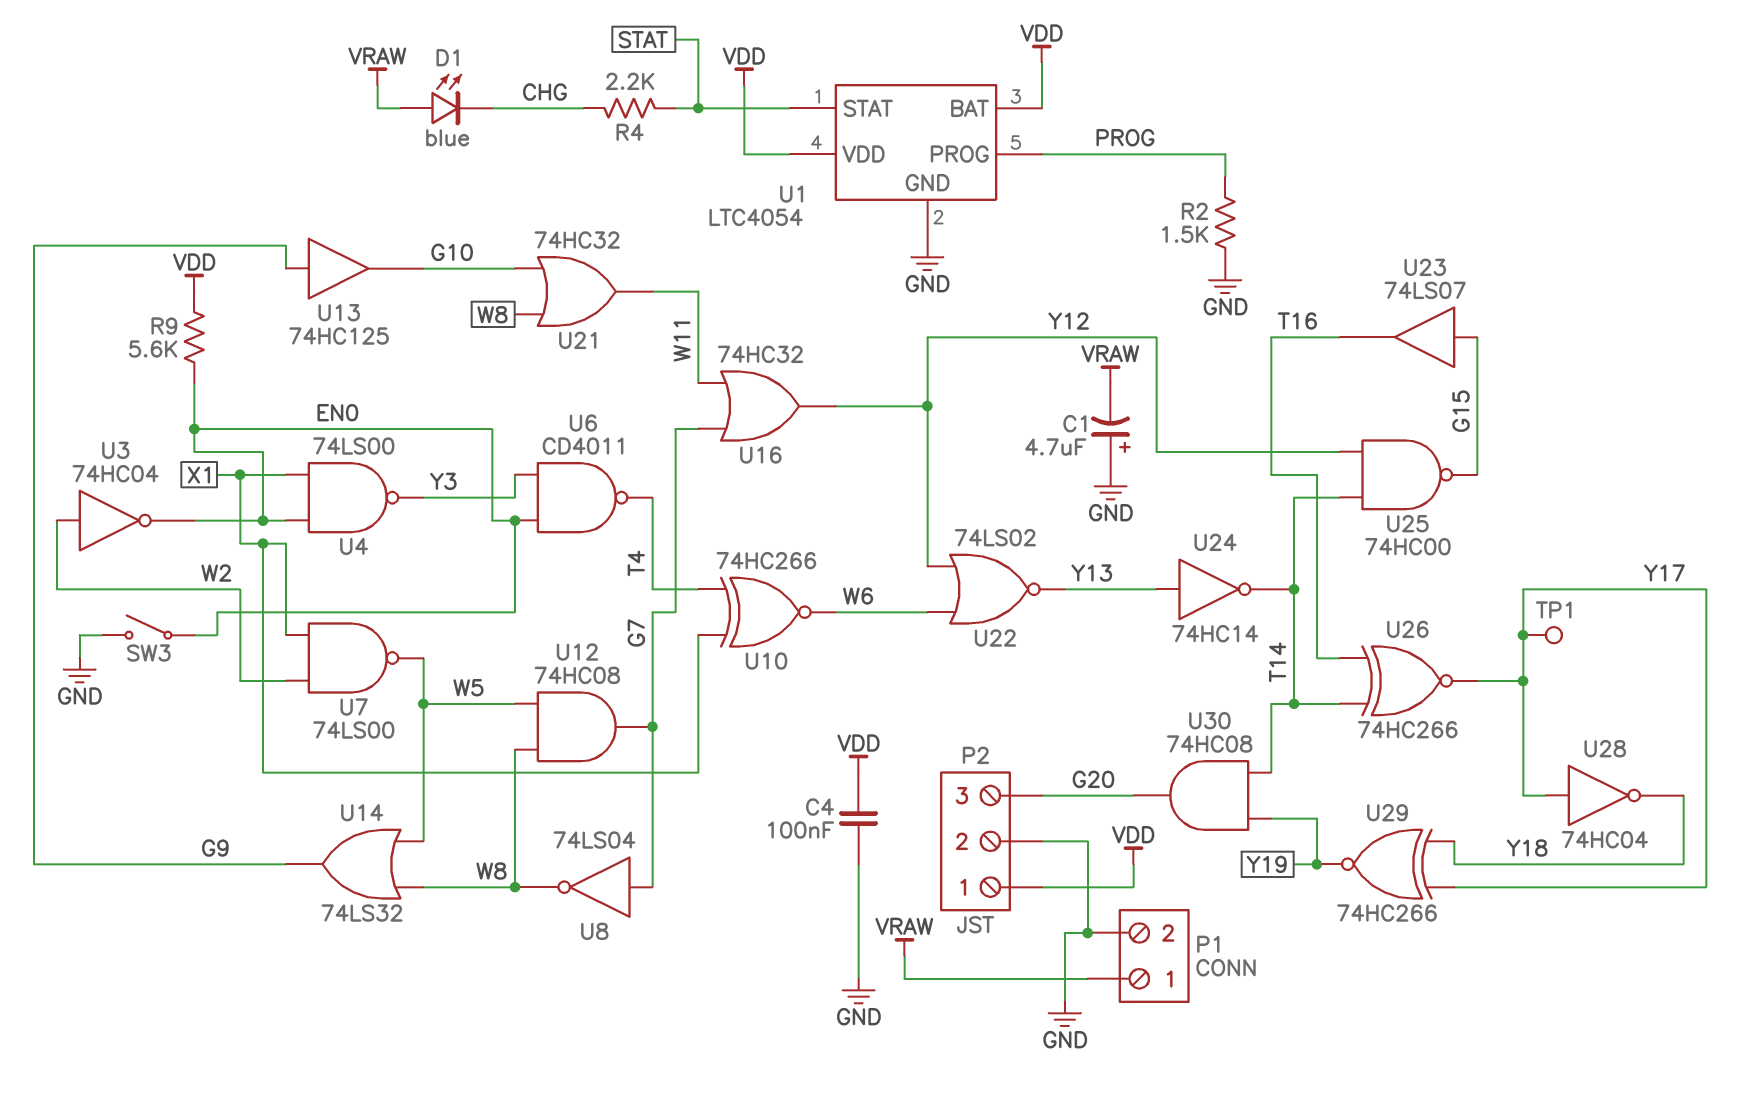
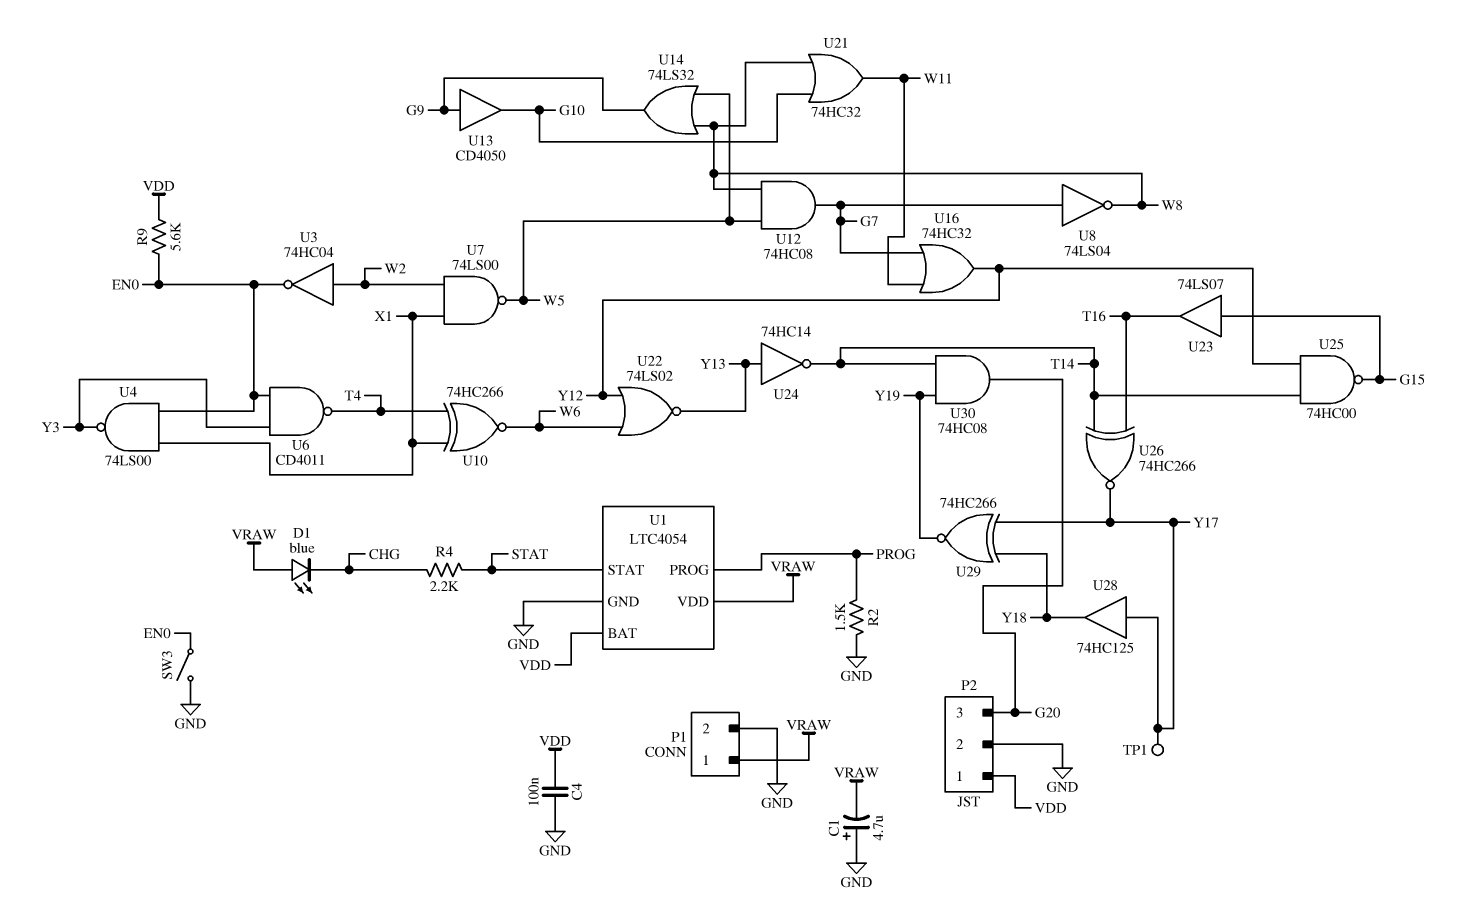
U1 pin VDD: VDD -> VRAW
U13: buffer 74HC125 (in G9, out G10) -> buffer CD4050 (in G9, out G10)
U28: NOT 74HC04 (in Y17, out Y18) -> buffer 74HC125 (in Y17, out Y18)

